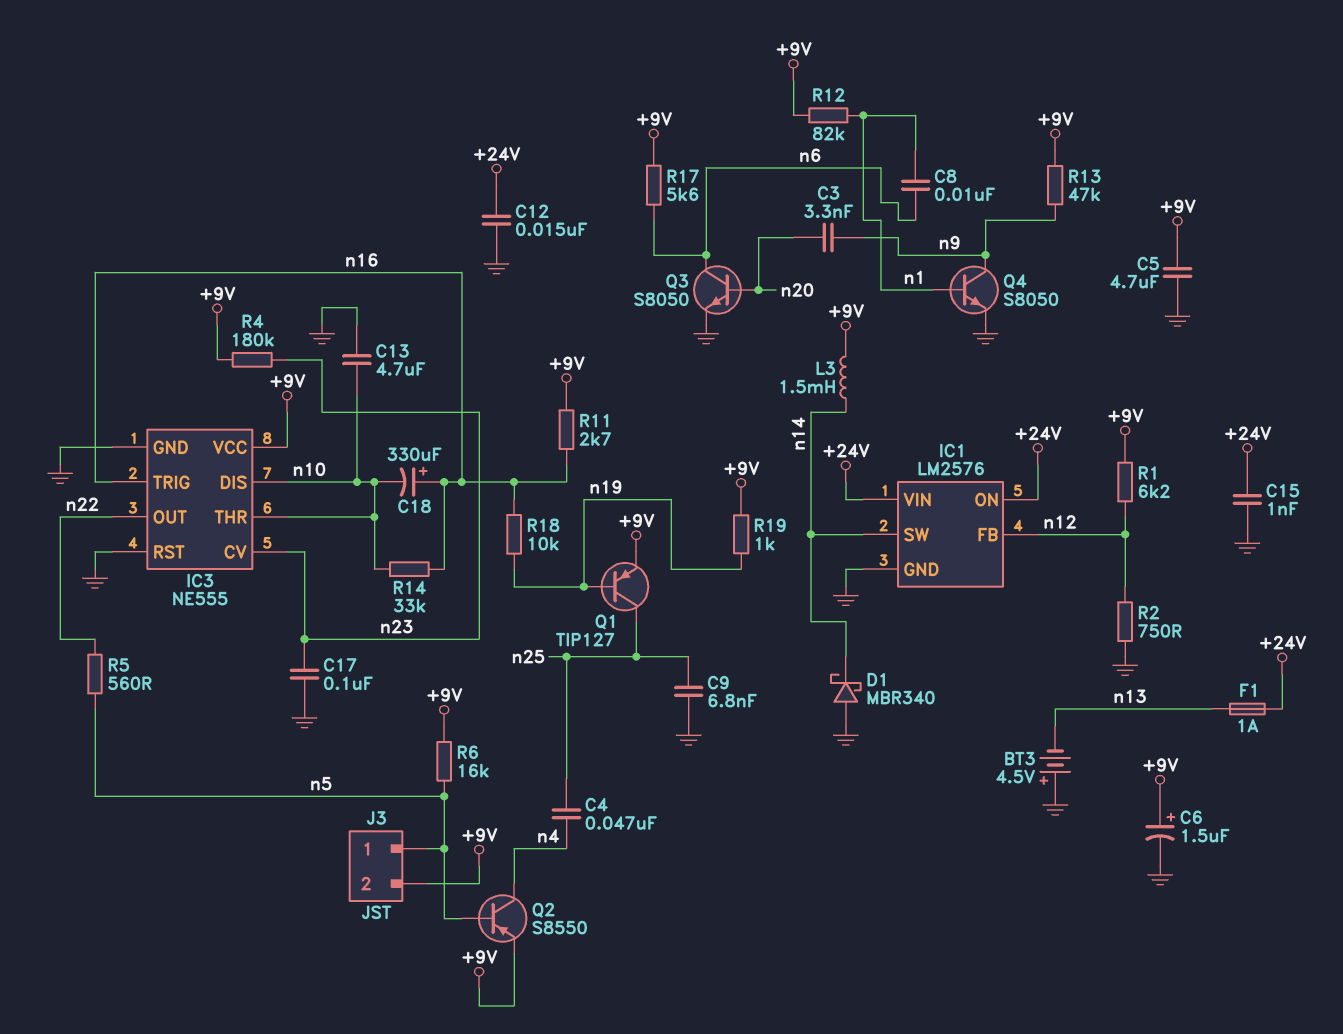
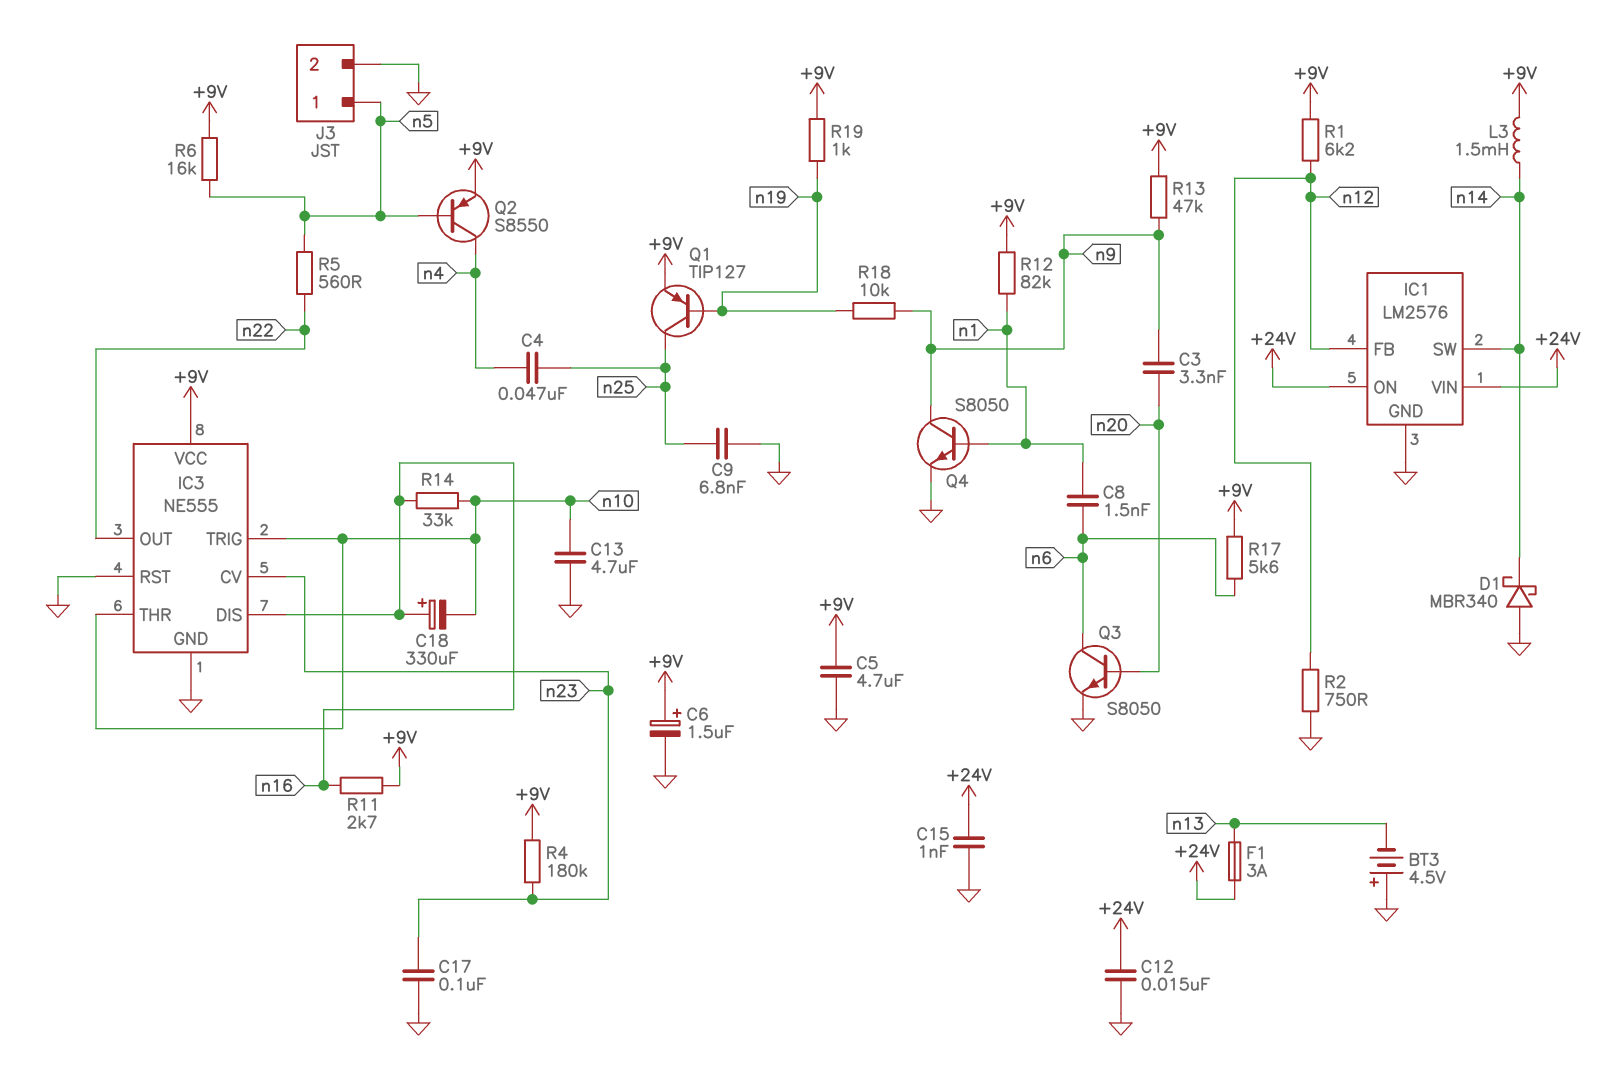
C8: 10nF (n1, n6) -> 1.5nF (n1, n6)
F1: 1A (+24V, n13) -> 3A (+24V, n13)
IC3 pin DIS: n10 -> n16
IC3 pin TRIG: n16 -> n10
J3 pin 2: +9V -> GND
R18: 10k (n16, n19) -> 10k (n9, n19)

